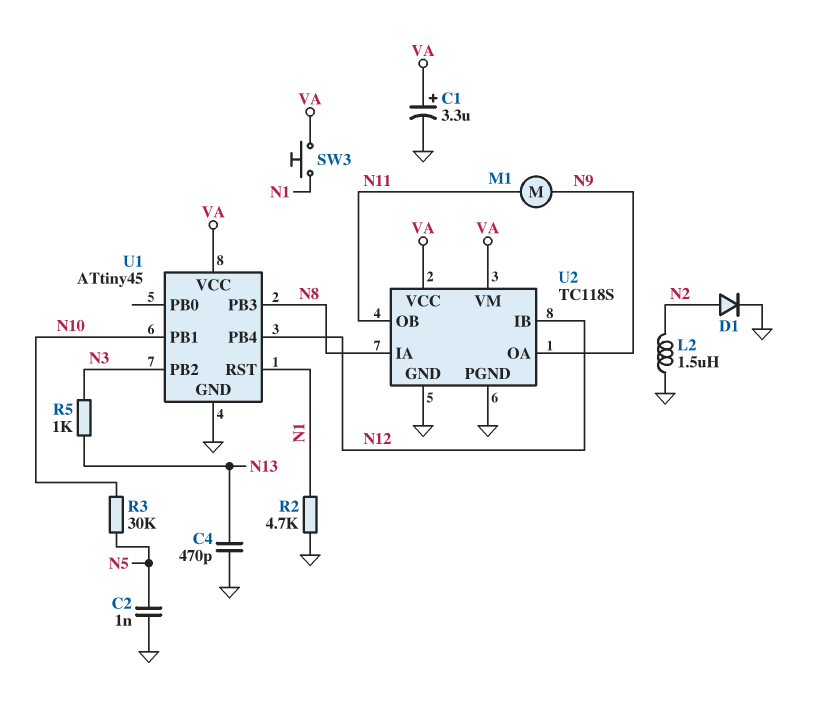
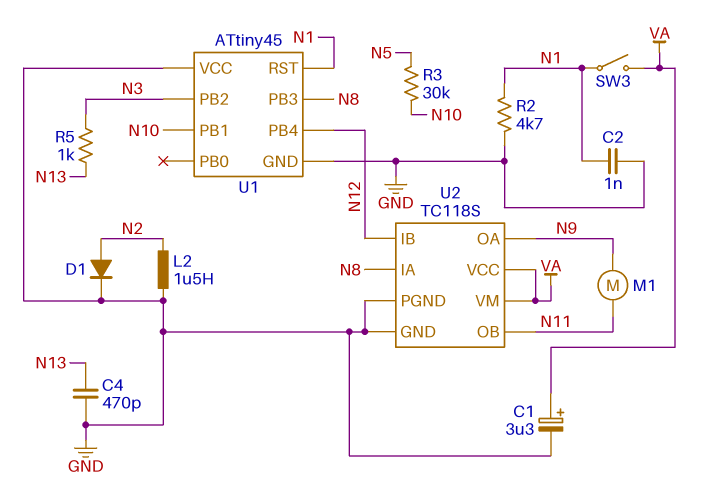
C2: 1nF (GND, N5) -> 1nF (GND, N1)
SW3: button (N1, VA) -> switch (N1, VA)
U1 pin VCC: VA -> GND

